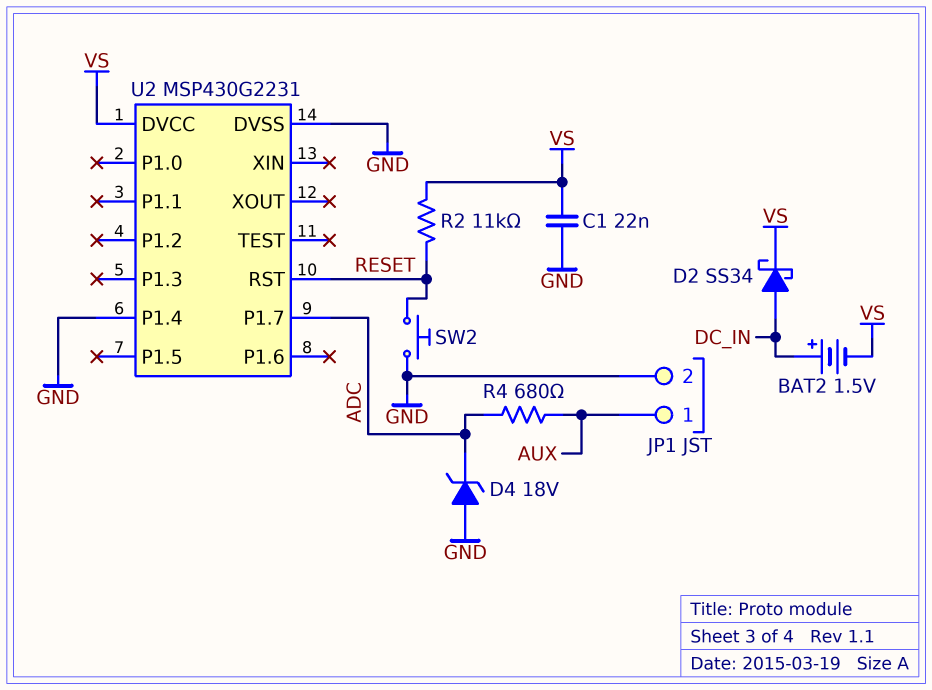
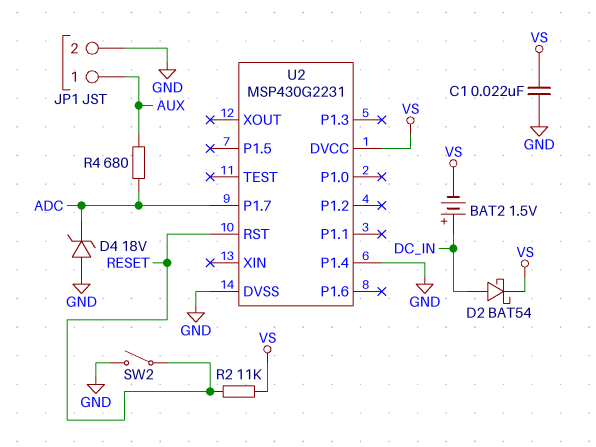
D2: schottky SS34 (A DC_IN, K VS) -> schottky BAT54 (A DC_IN, K VS)
SW2: button (GND, RESET) -> switch (GND, RESET)

